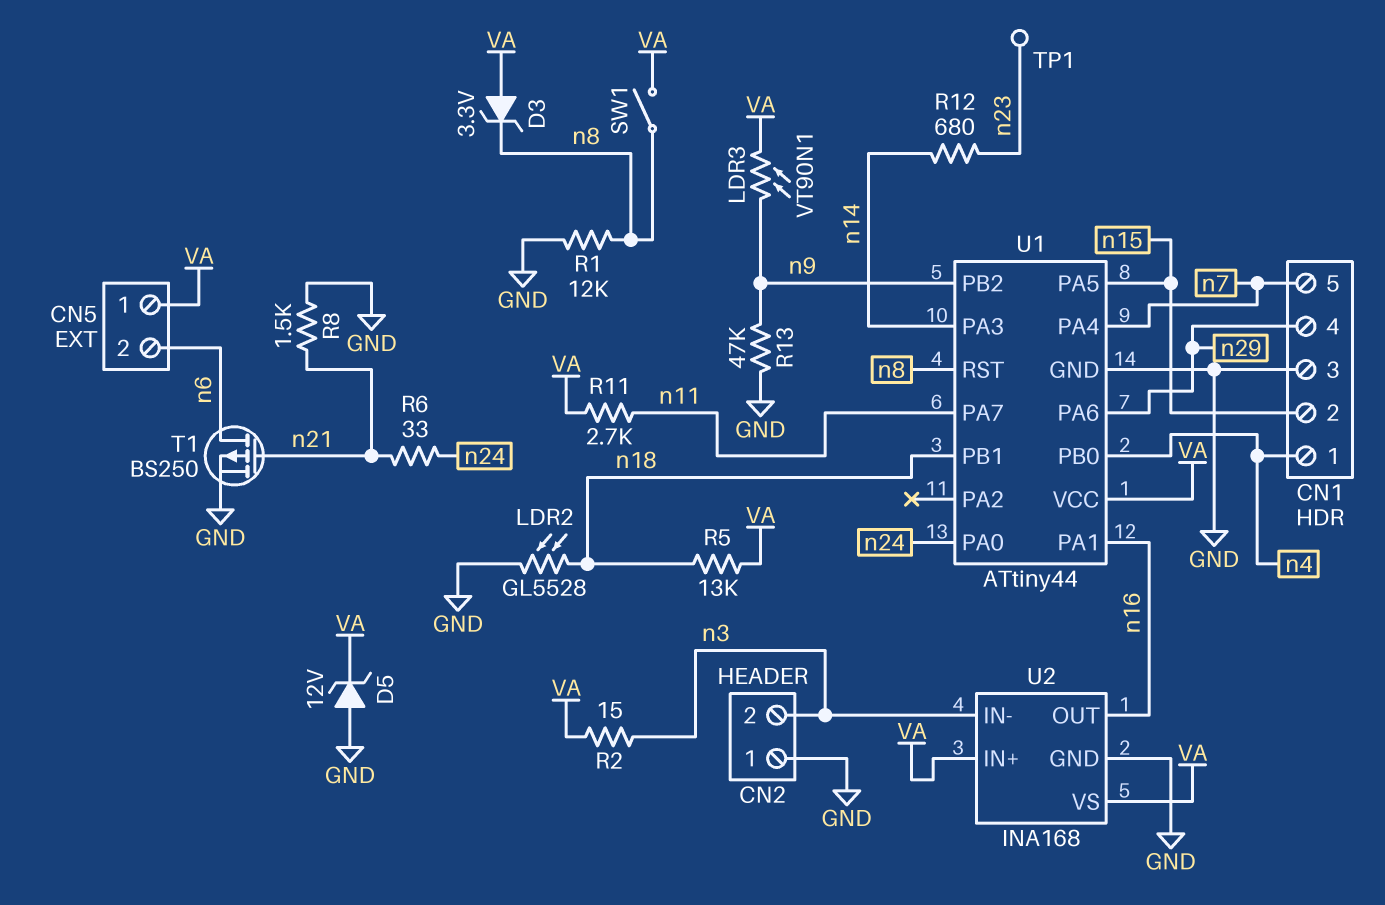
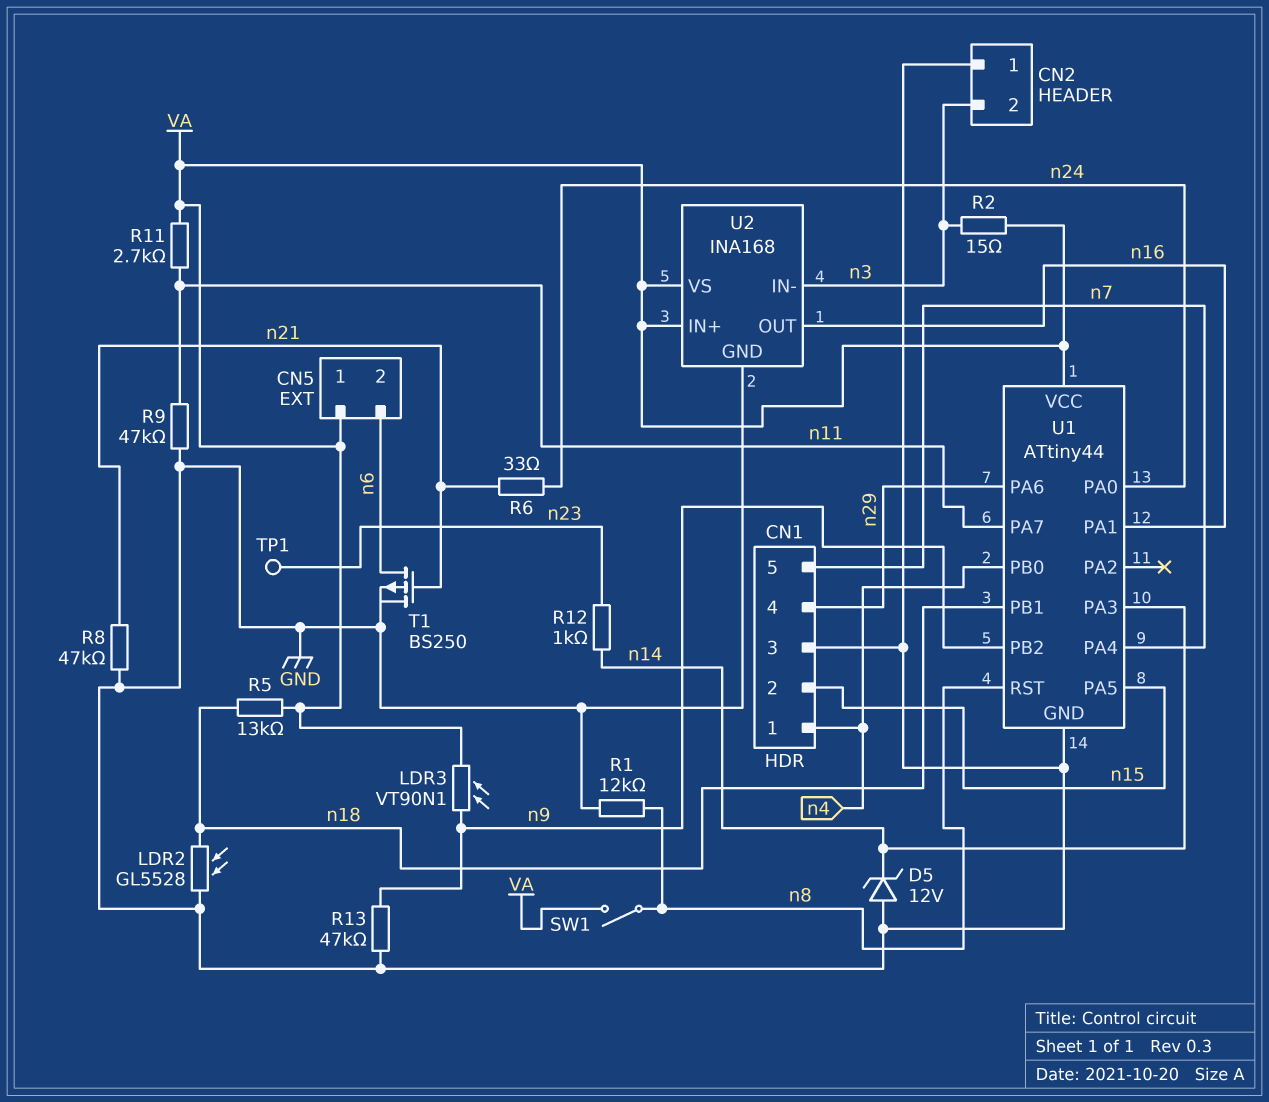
D3: zener 3.3V (A VA, K n8) -> none
D5: zener 12V (A GND, K VA) -> zener 12V (A GND, K n14)
R8: 1.5k (GND, n21) -> 47k (GND, n21)
R9: none -> 47k (GND, n11)
R12: 680 (n14, n23) -> 1k (n14, n23)

